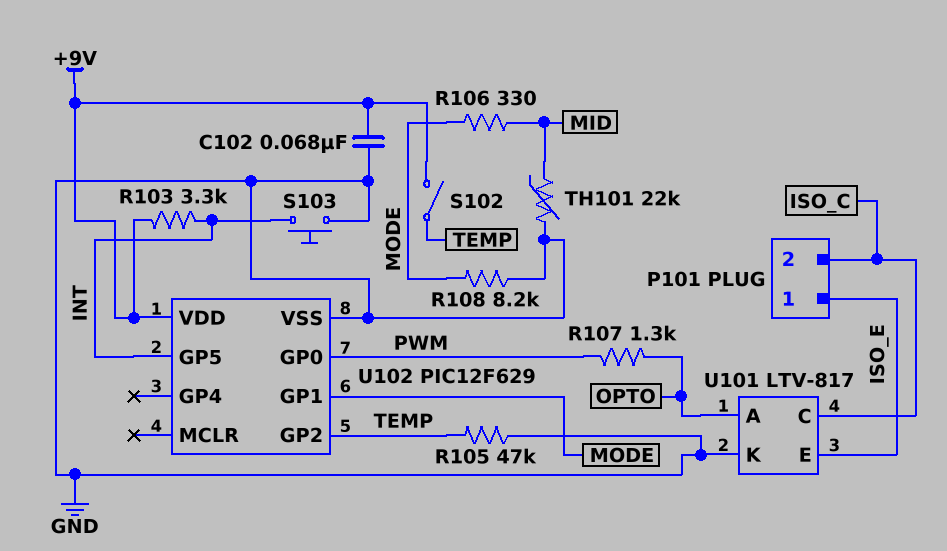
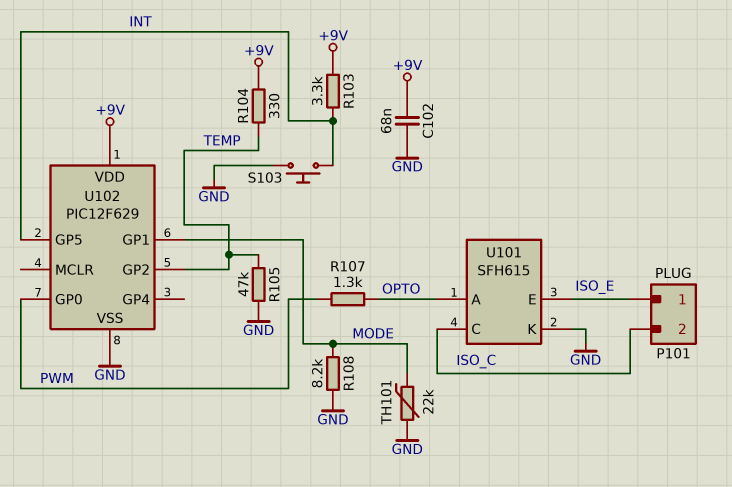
R104: none -> 330 (+9V, TEMP)
R106: 330 (MID, MODE) -> none
S102: switch (+9V, TEMP) -> none
TH101: 22k (GND, MID) -> 22k (GND, MODE)
U101: LTV-817 -> SFH615

